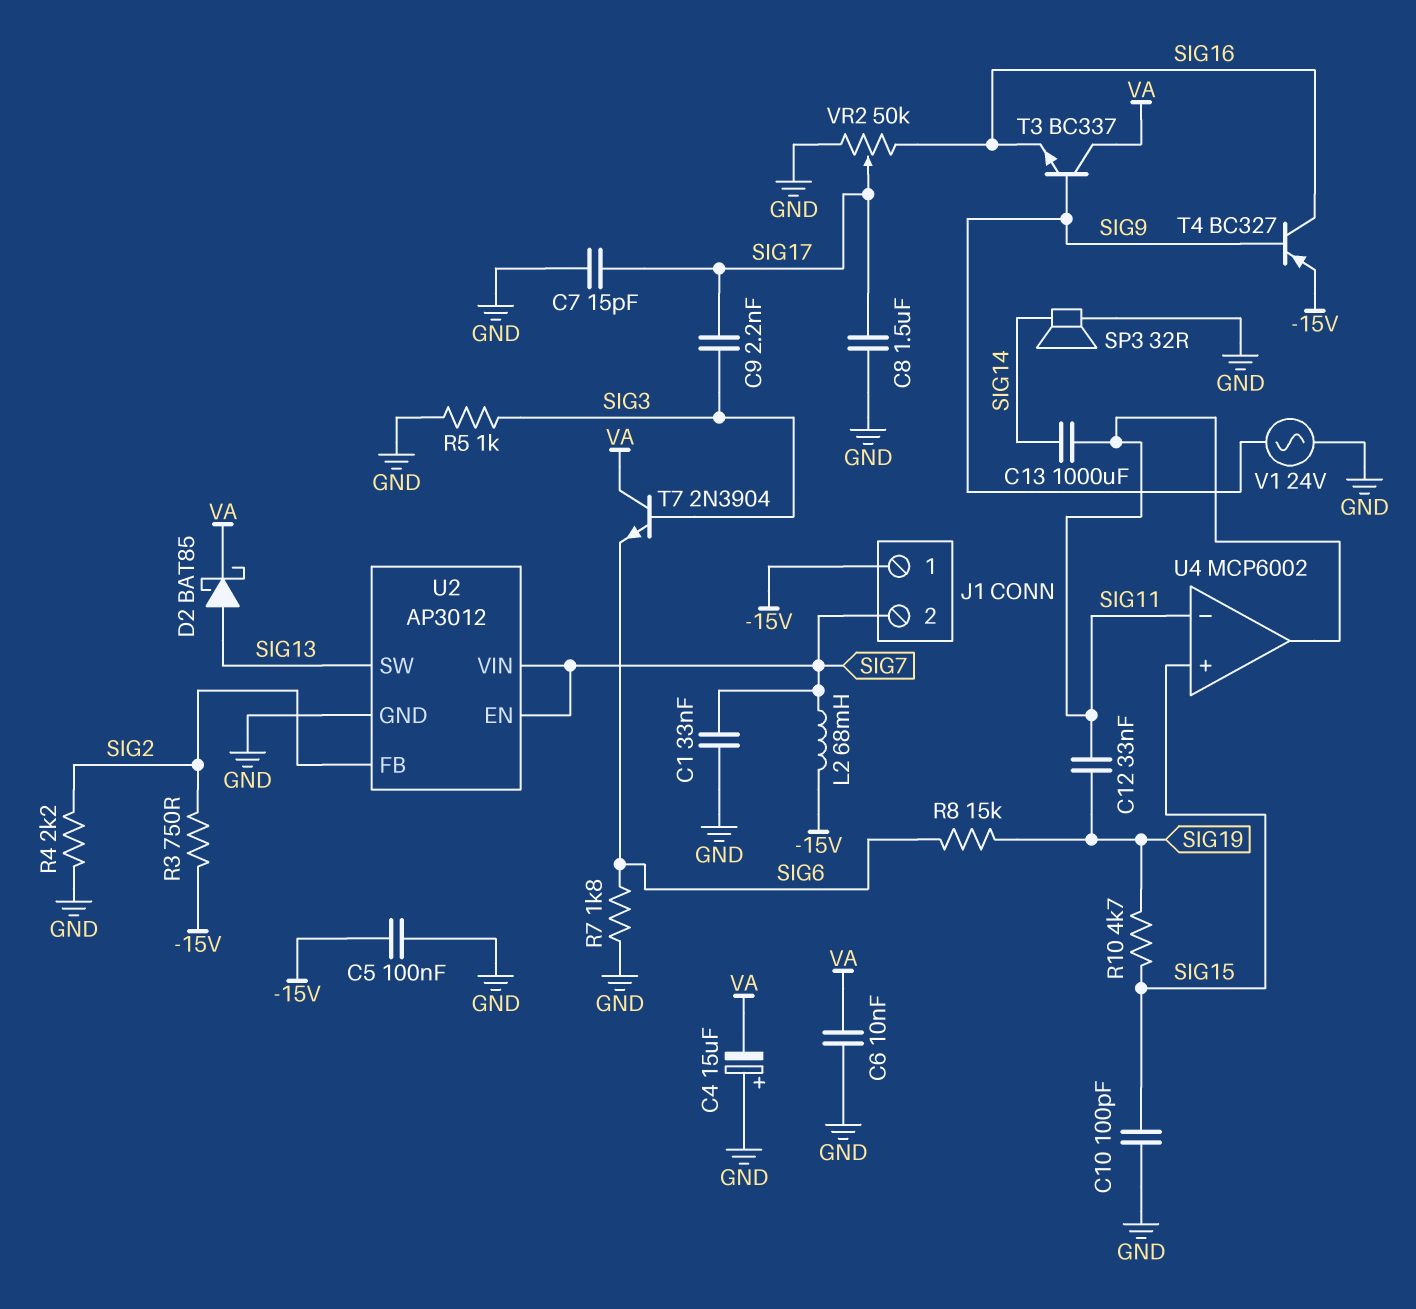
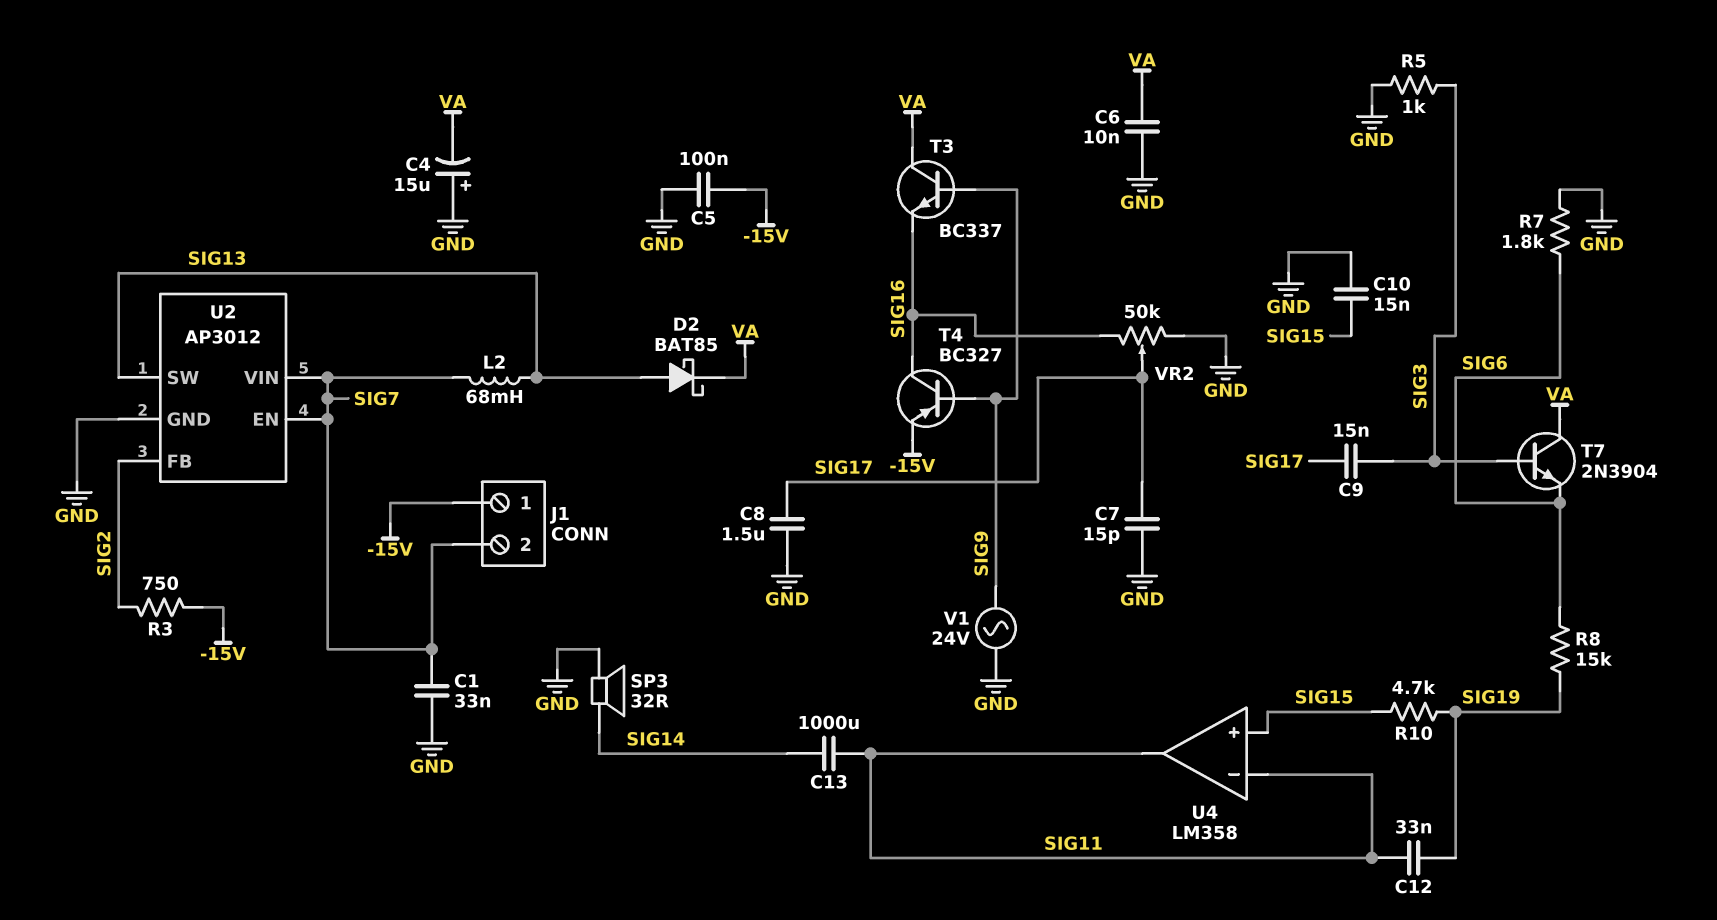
C9: 2.2nF (SIG3, SIG17) -> 15nF (SIG3, SIG17)
C10: 100pF (GND, SIG15) -> 15nF (GND, SIG15)
L2: 68mH (-15V, SIG7) -> 68mH (SIG7, SIG13)
R4: 2.2k (GND, SIG2) -> none
U4: MCP6002 -> LM358

